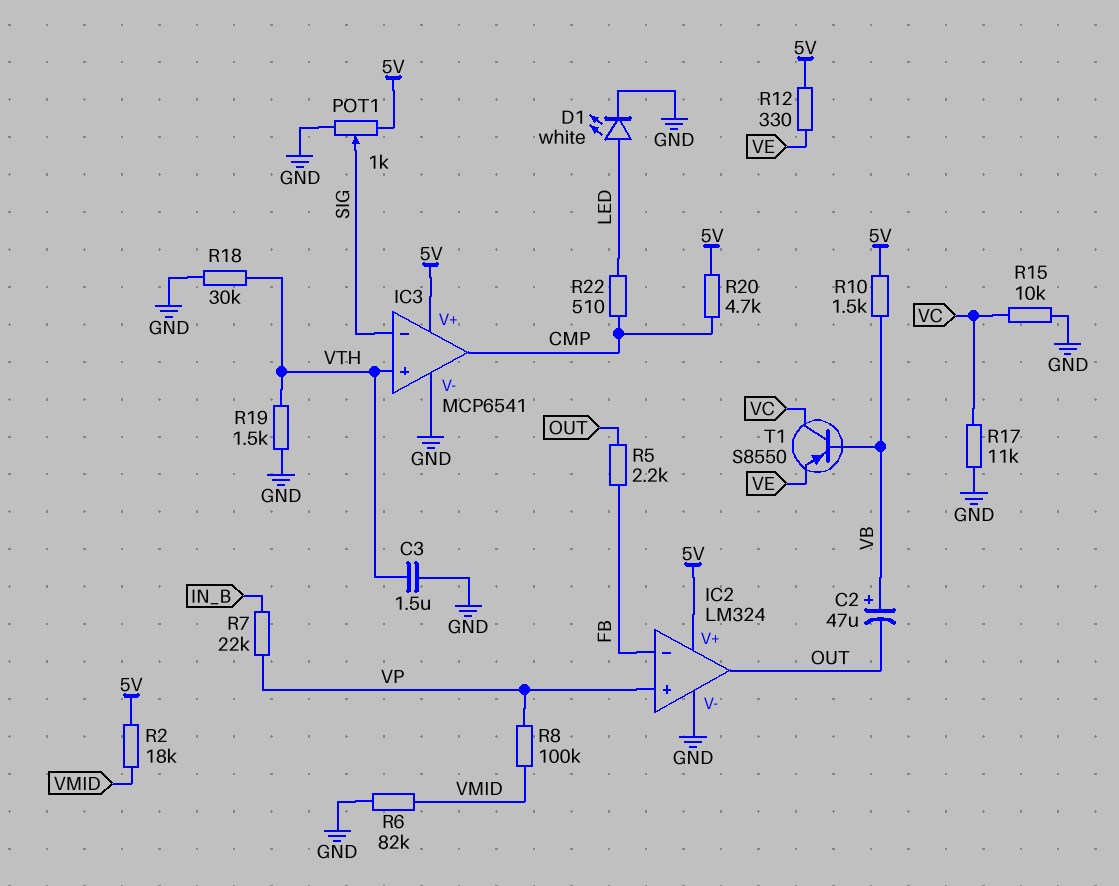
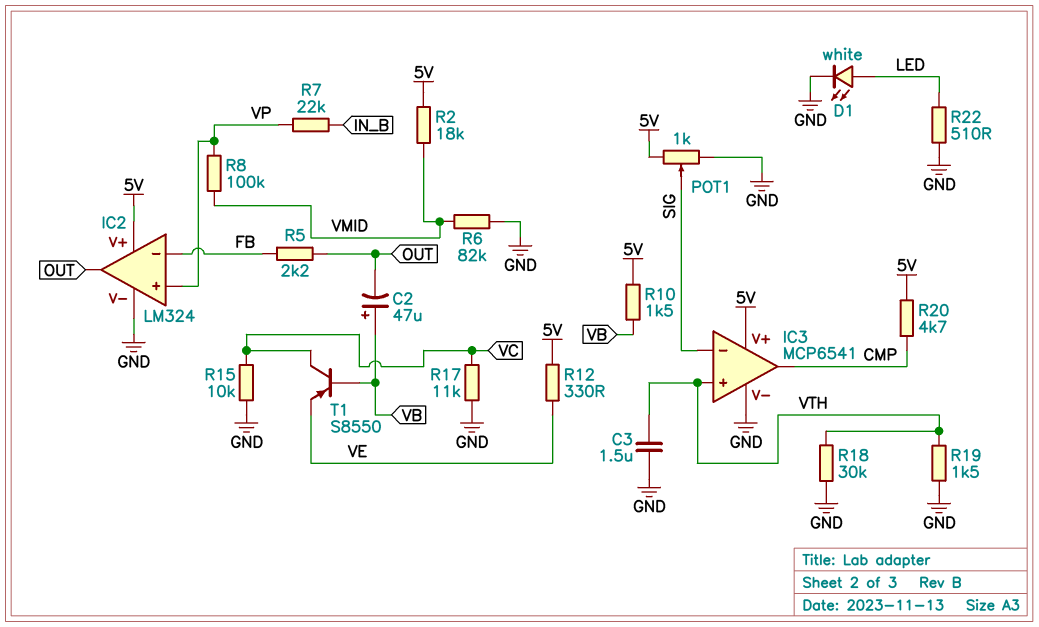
R22: 510 (CMP, LED) -> 510 (GND, LED)

